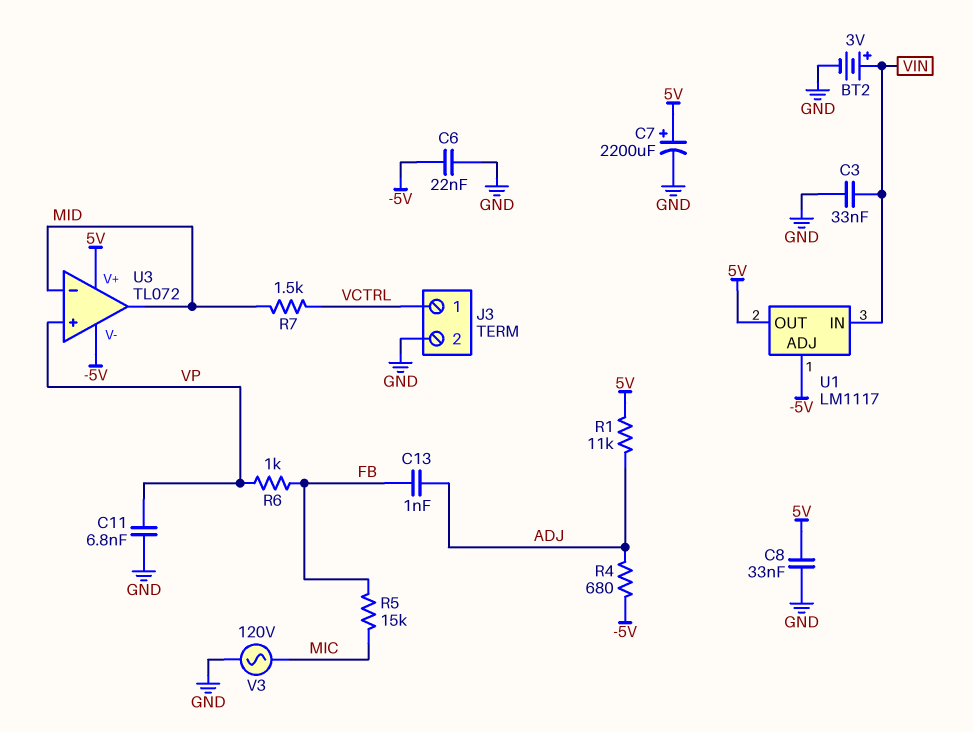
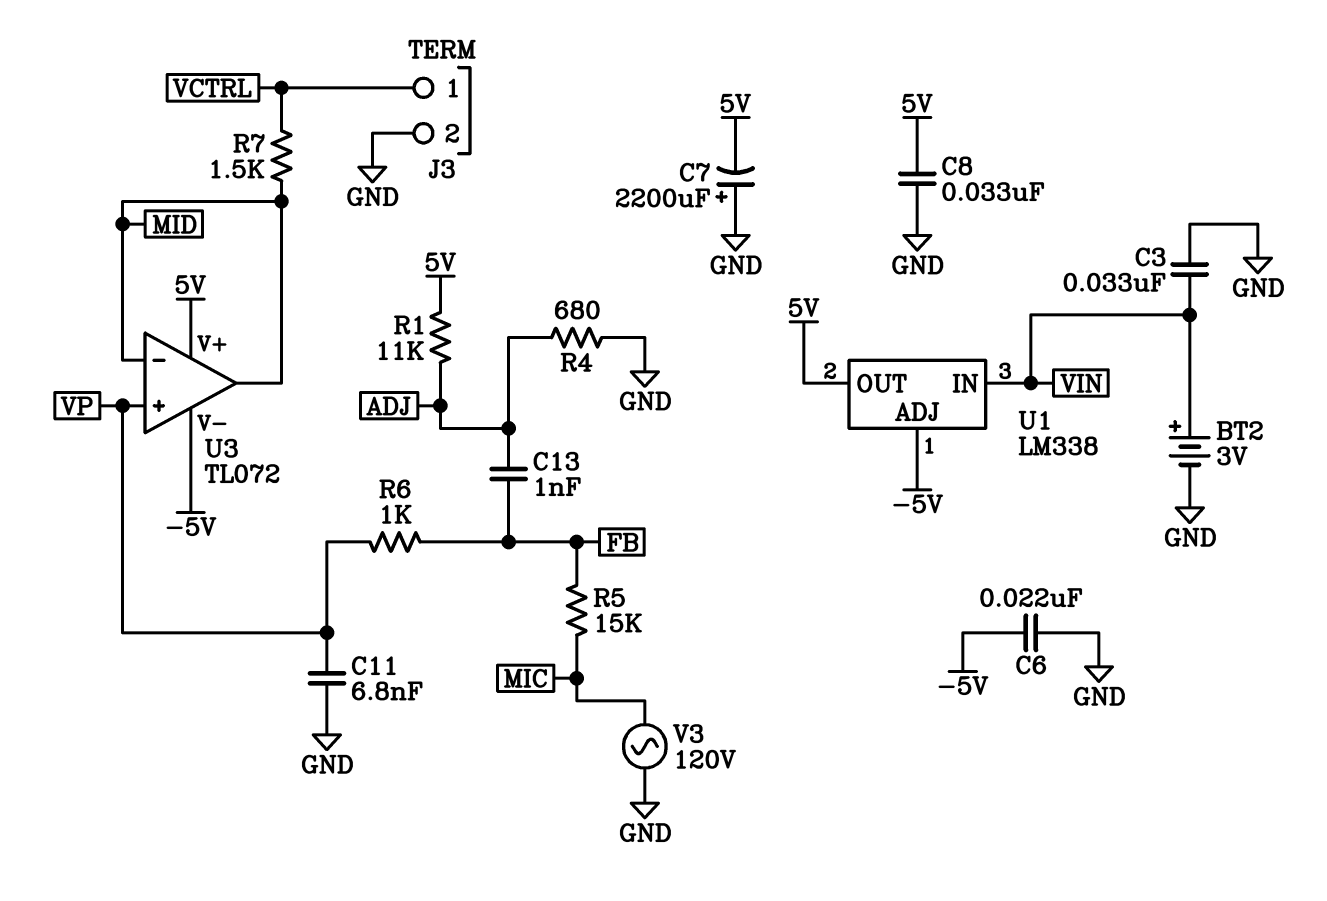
C7: 2200uF (plus 5V, minus GND) -> 2200uF (plus GND, minus 5V)
R4: 680 (-5V, ADJ) -> 680 (ADJ, GND)
U1: LM1117 -> LM338

